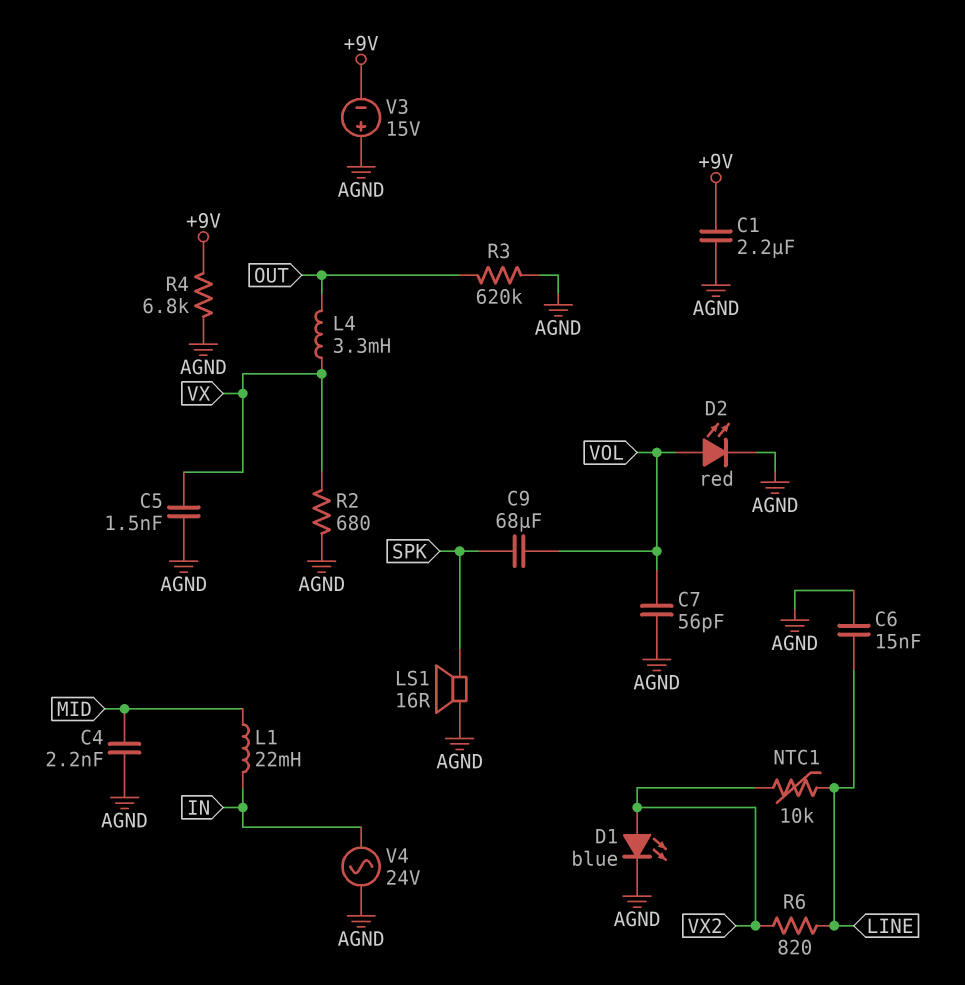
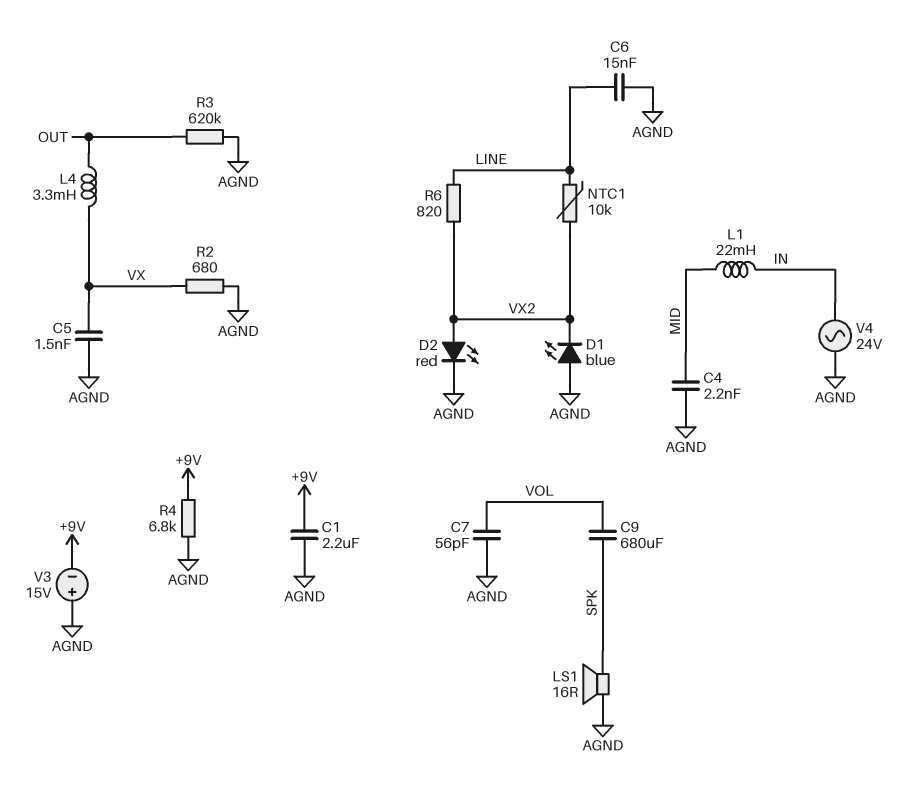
C9: 68uF (SPK, VOL) -> 680uF (SPK, VOL)
D1: LED blue (A VX2, K AGND) -> LED blue (A AGND, K VX2)
D2: LED red (A VOL, K AGND) -> LED red (A VX2, K AGND)

